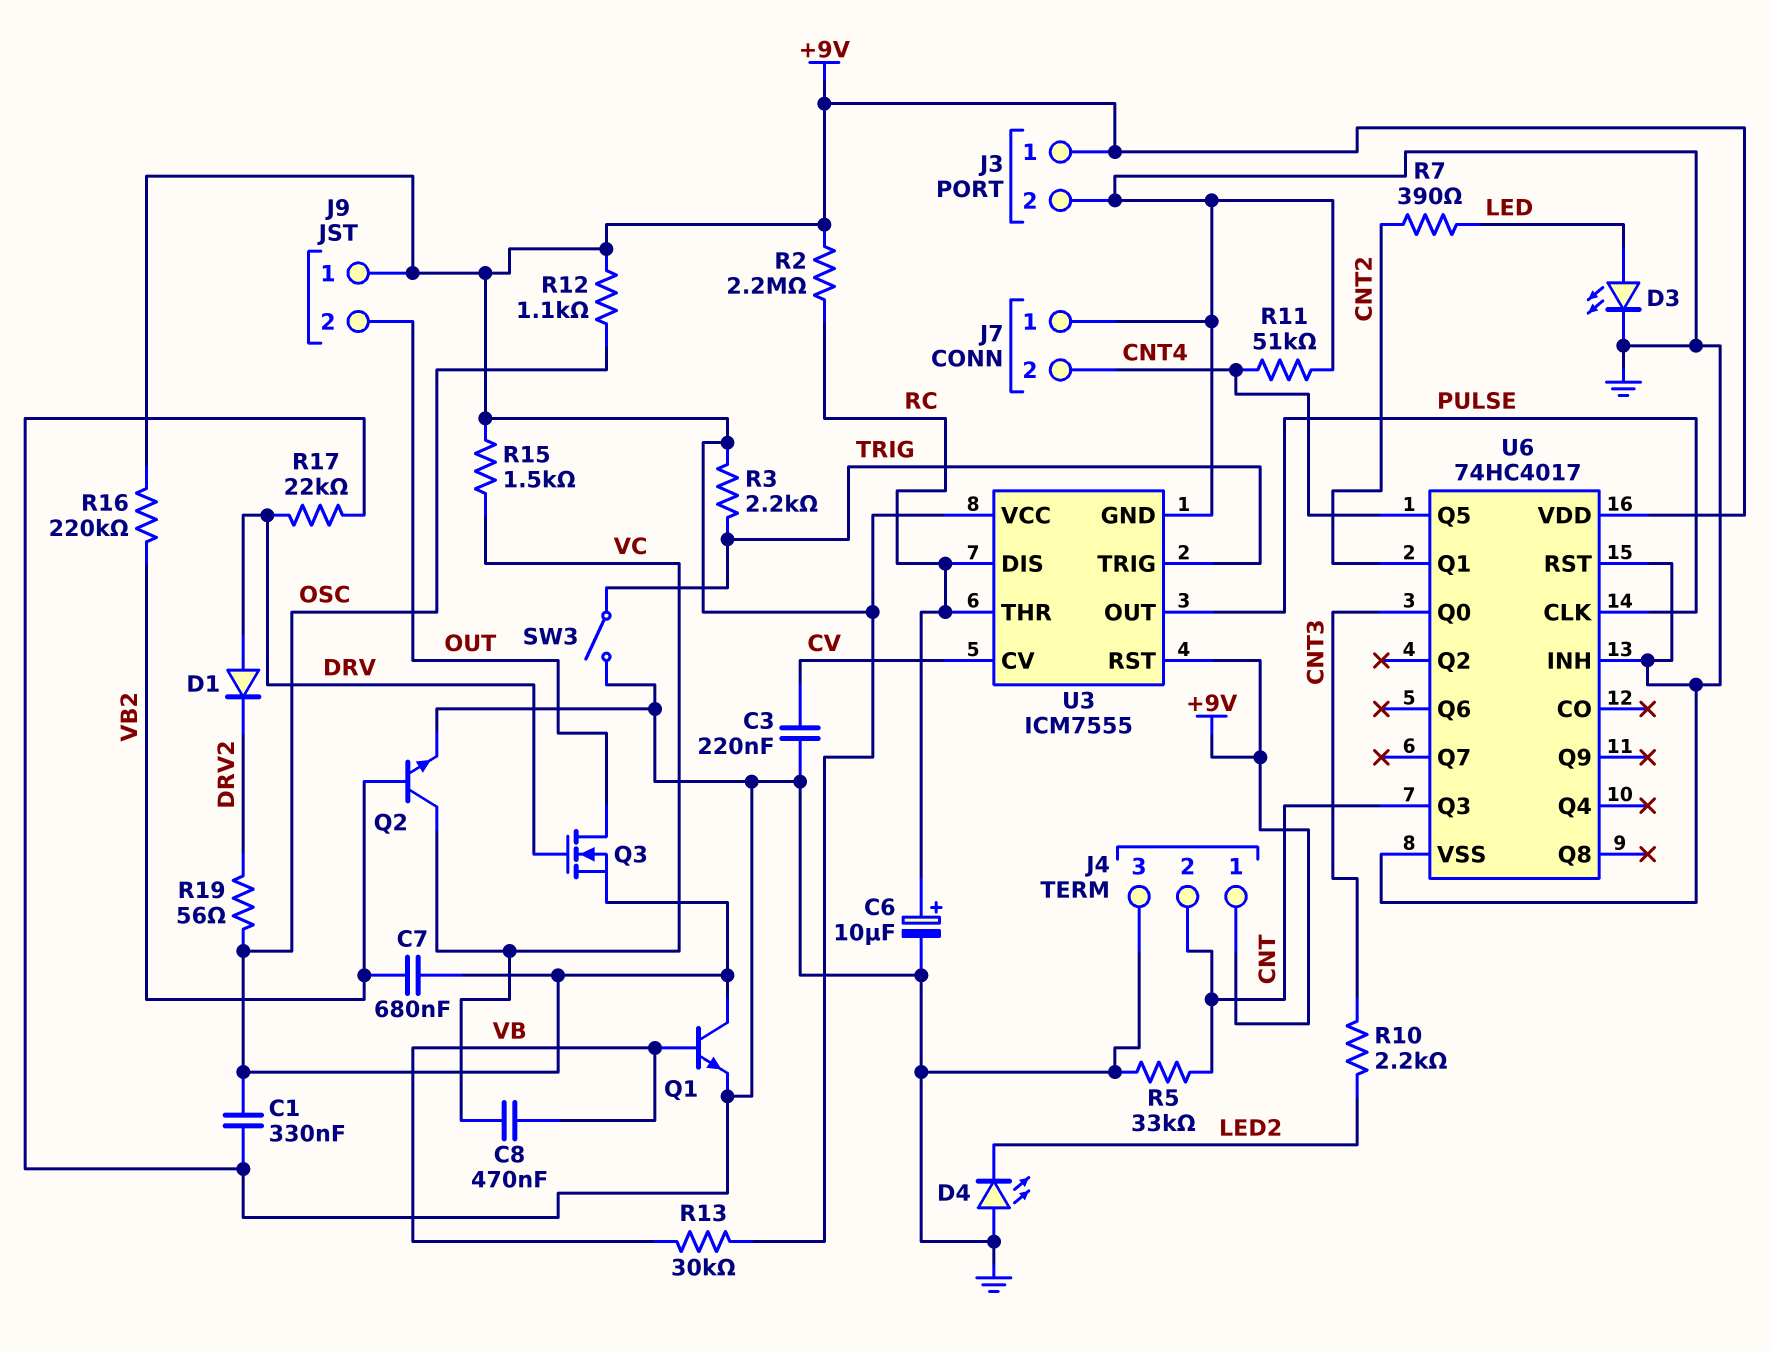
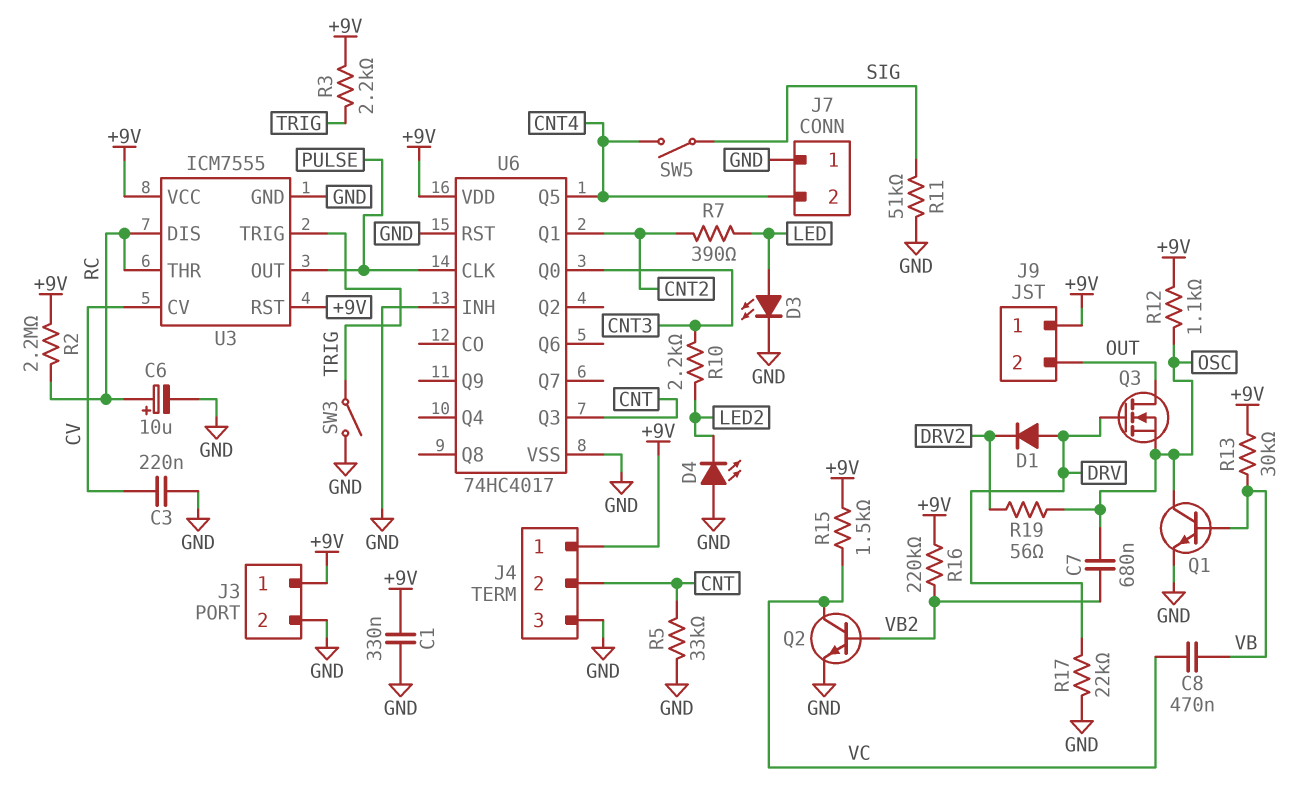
C1: 330nF (GND, OSC) -> 330nF (+9V, GND)
R11: 51k (CNT4, GND) -> 51k (GND, SIG)
SW5: none -> switch (CNT4, SIG)

